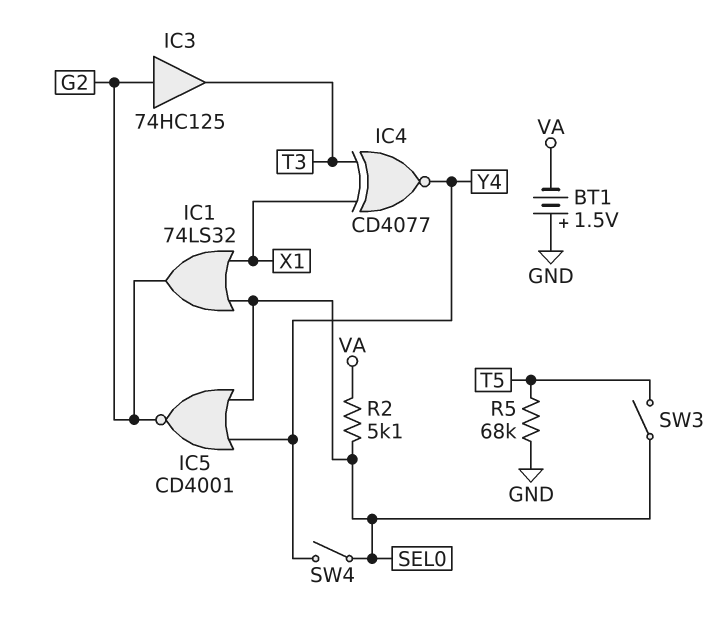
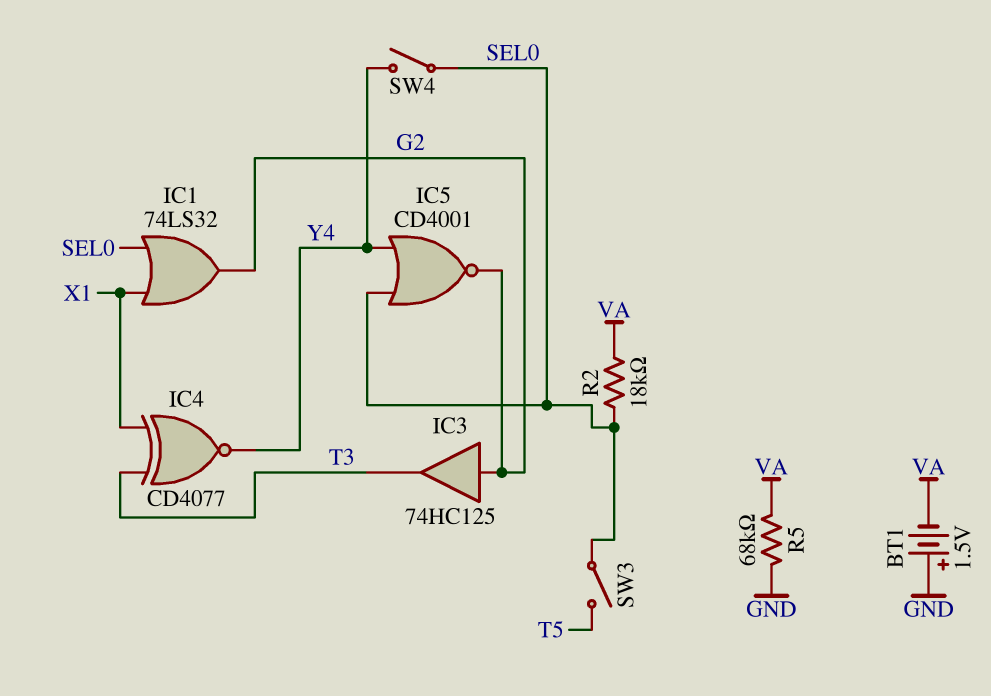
R2: 5.1k (SEL0, VA) -> 18k (SEL0, VA)
R5: 68k (GND, T5) -> 68k (GND, VA)

